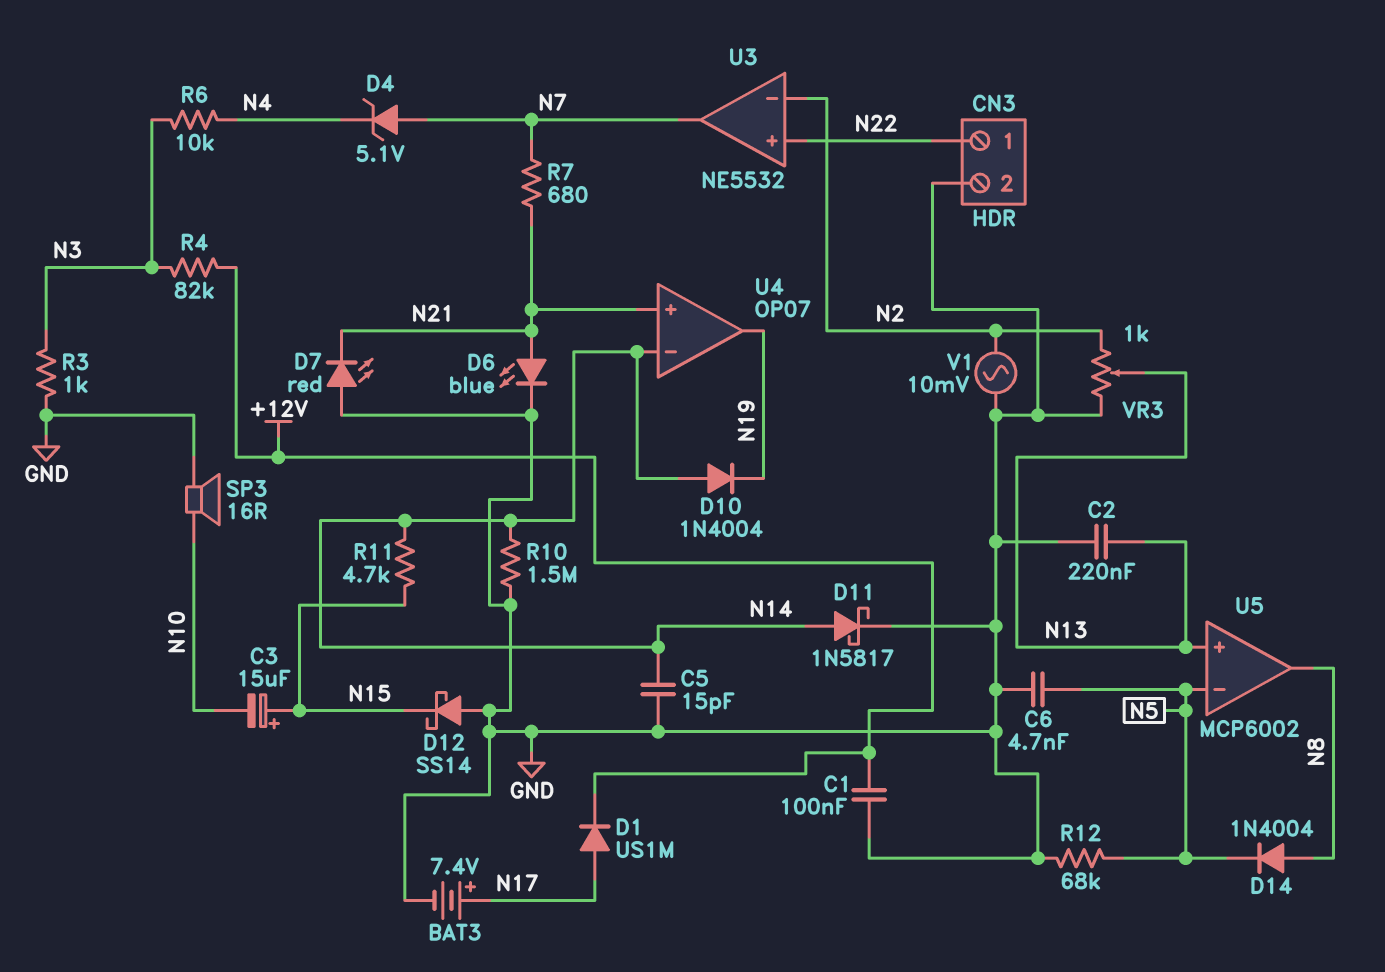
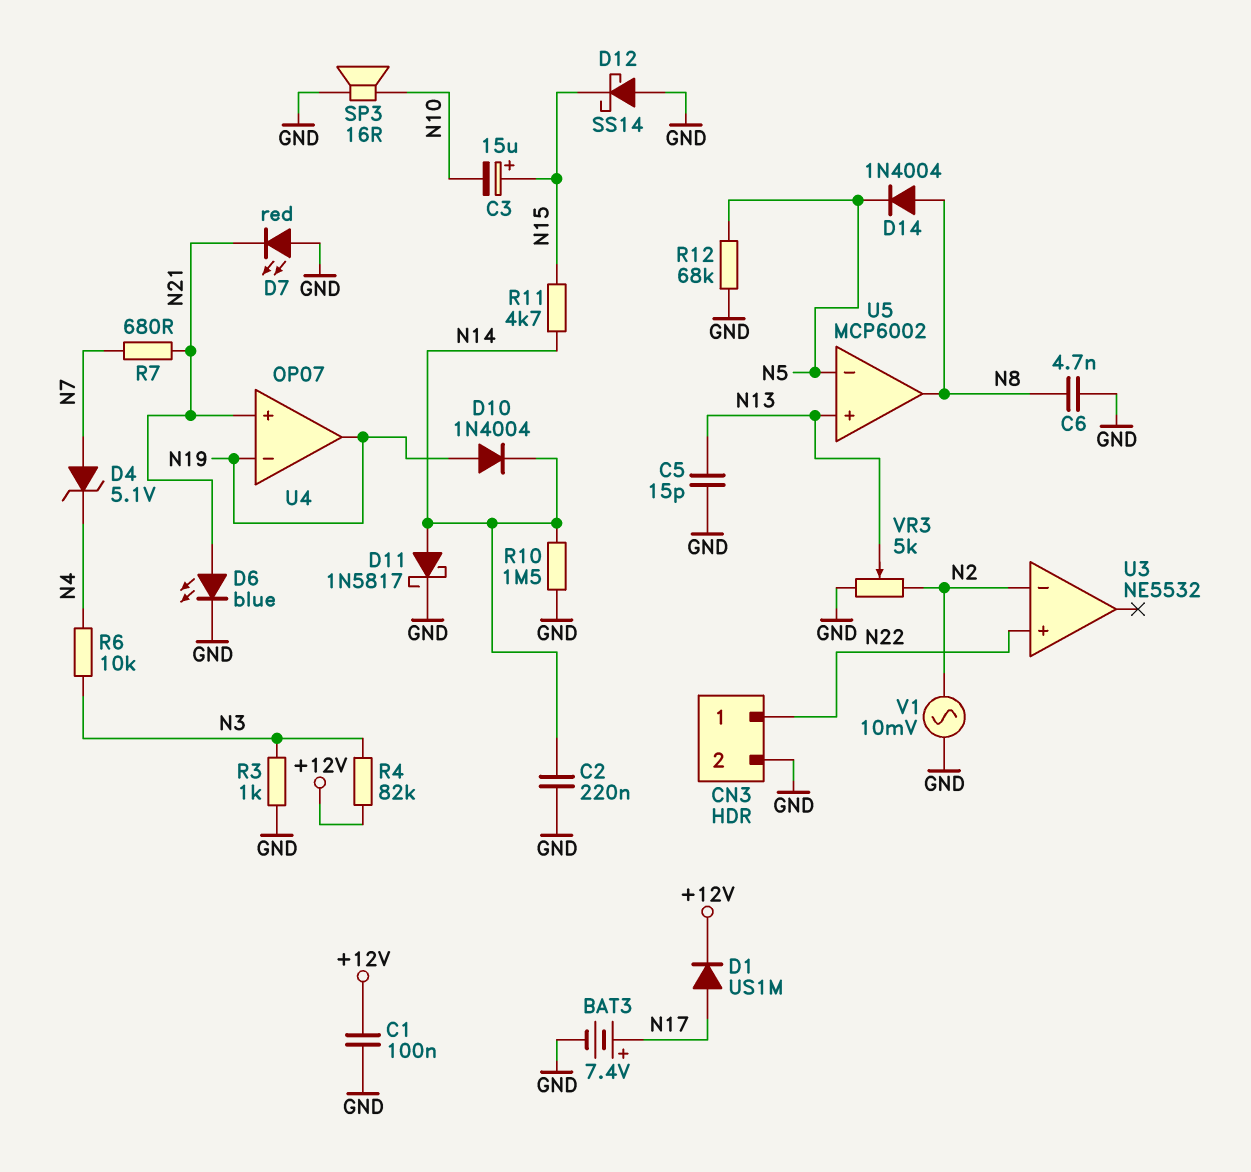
C2: 220nF (GND, N13) -> 220nF (GND, N14)
C5: 15pF (GND, N14) -> 15pF (GND, N13)
C6: 4.7nF (GND, N5) -> 4.7nF (GND, N8)
D10: diode 1N4004 (A N14, K N19) -> diode 1N4004 (A N19, K N14)
U3 pin out: N7 -> none
U4 pin in-: N14 -> N19
VR3: 1k (GND, N2, wiper N13) -> 5k (GND, N2, wiper N13)

